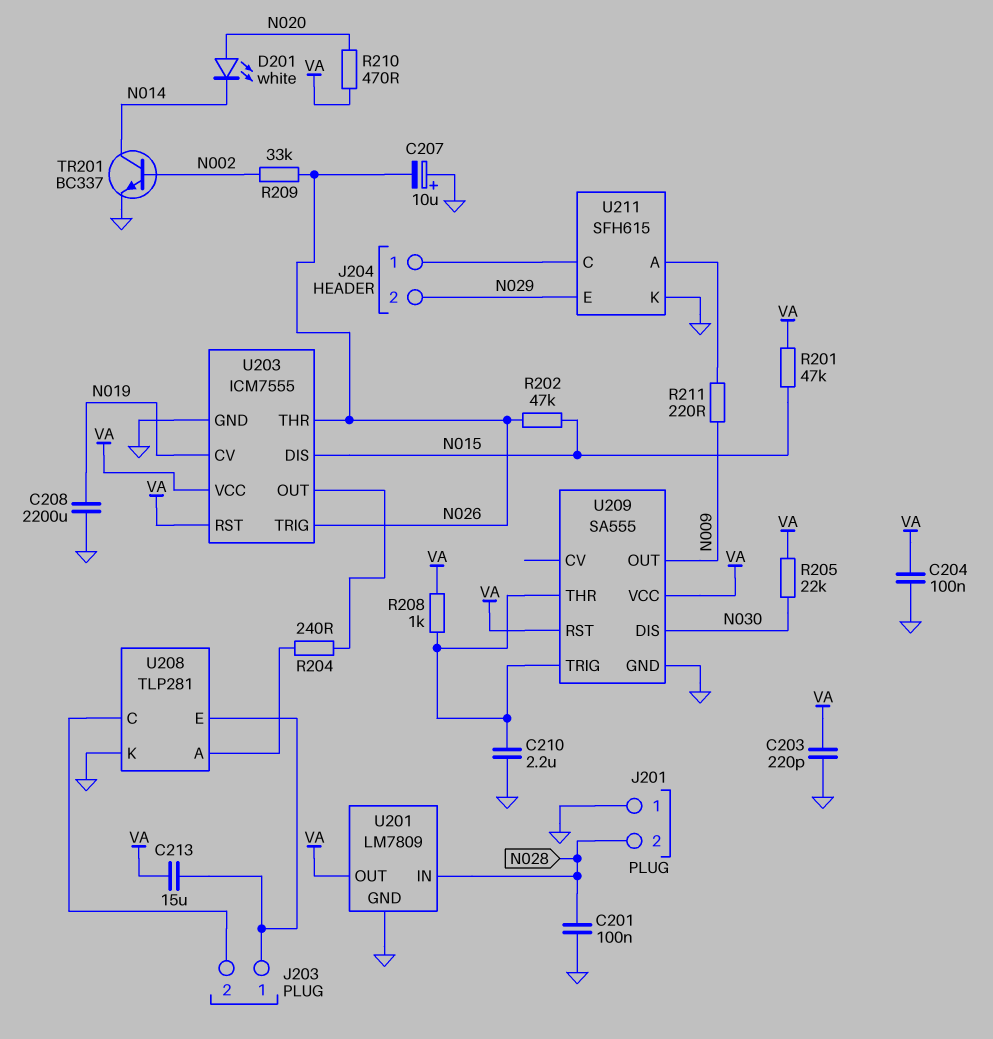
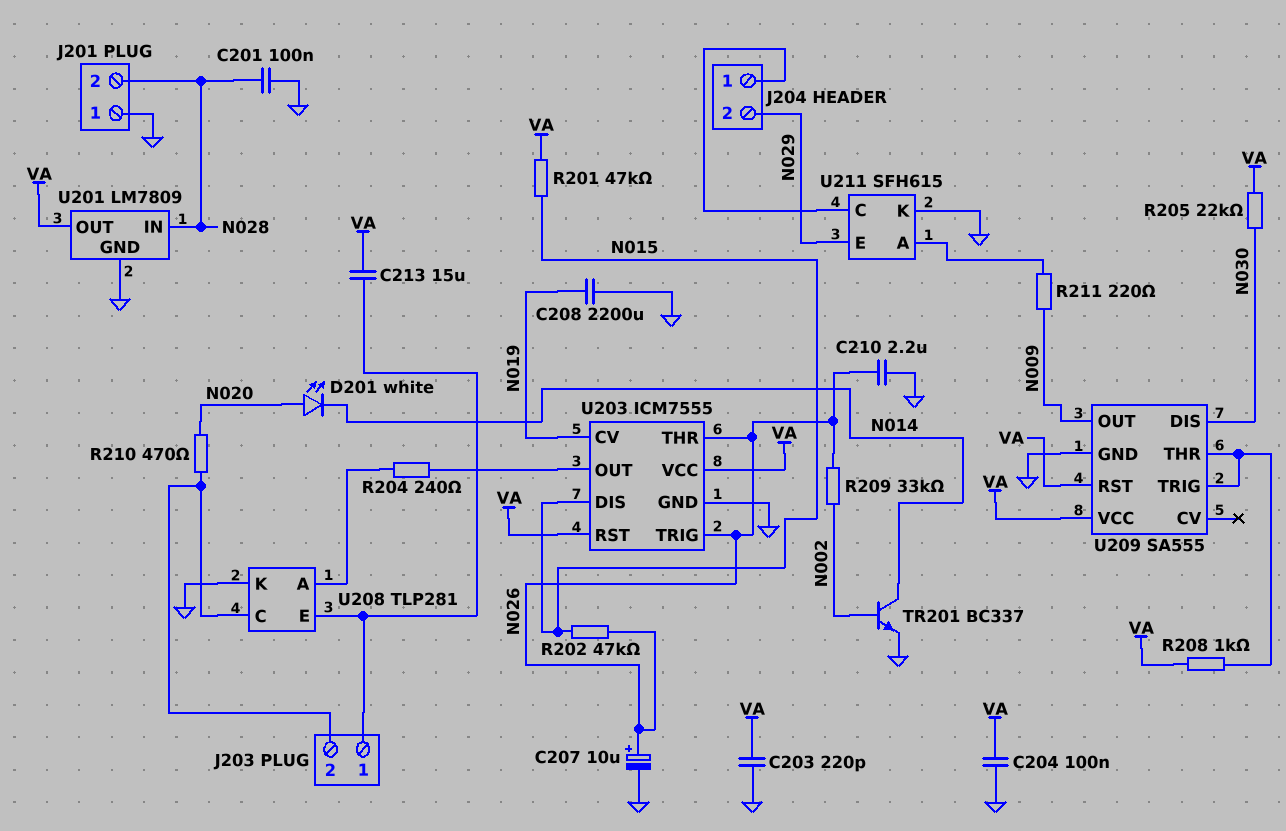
C207: 10uF (plus GND, minus N026) -> 10uF (plus N026, minus GND)
C210: 2.2uF (GND, U209/THR) -> 2.2uF (GND, N026)
R210: 470 (N020, VA) -> 470 (J203/2, N020)

